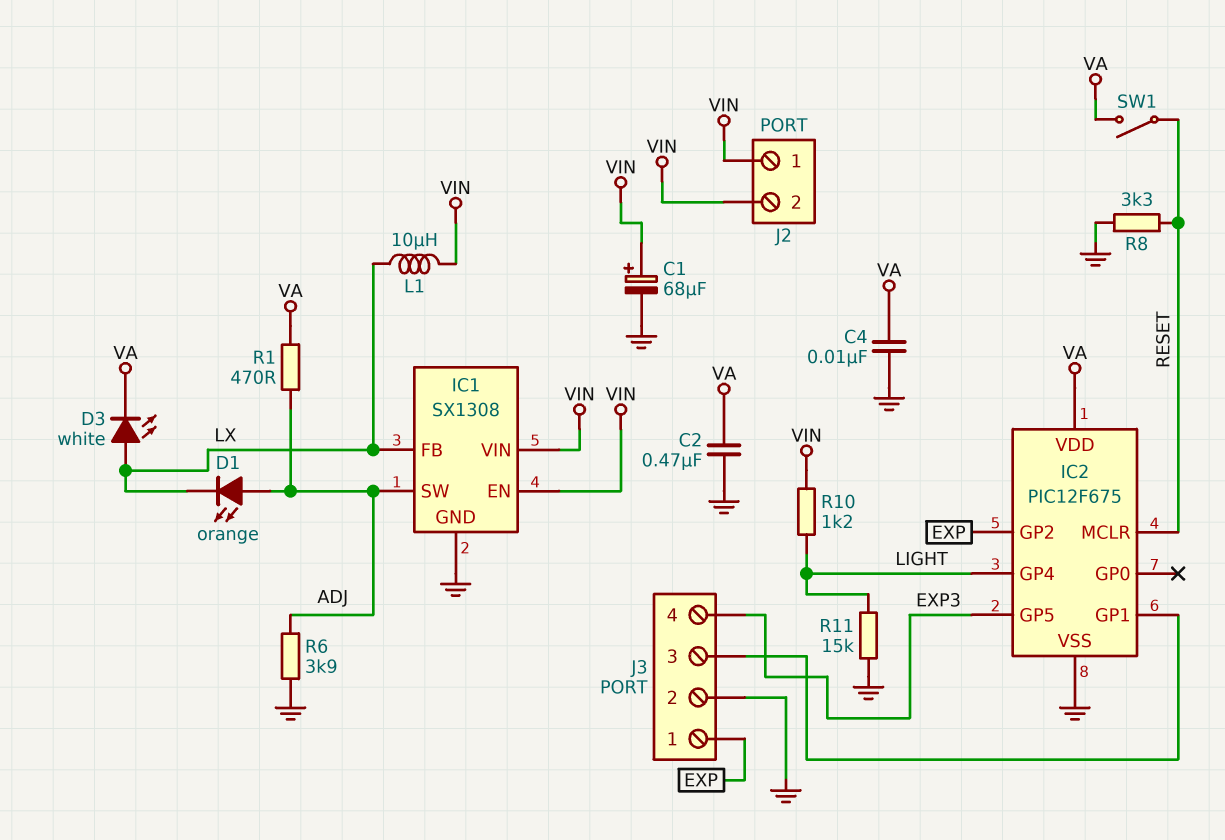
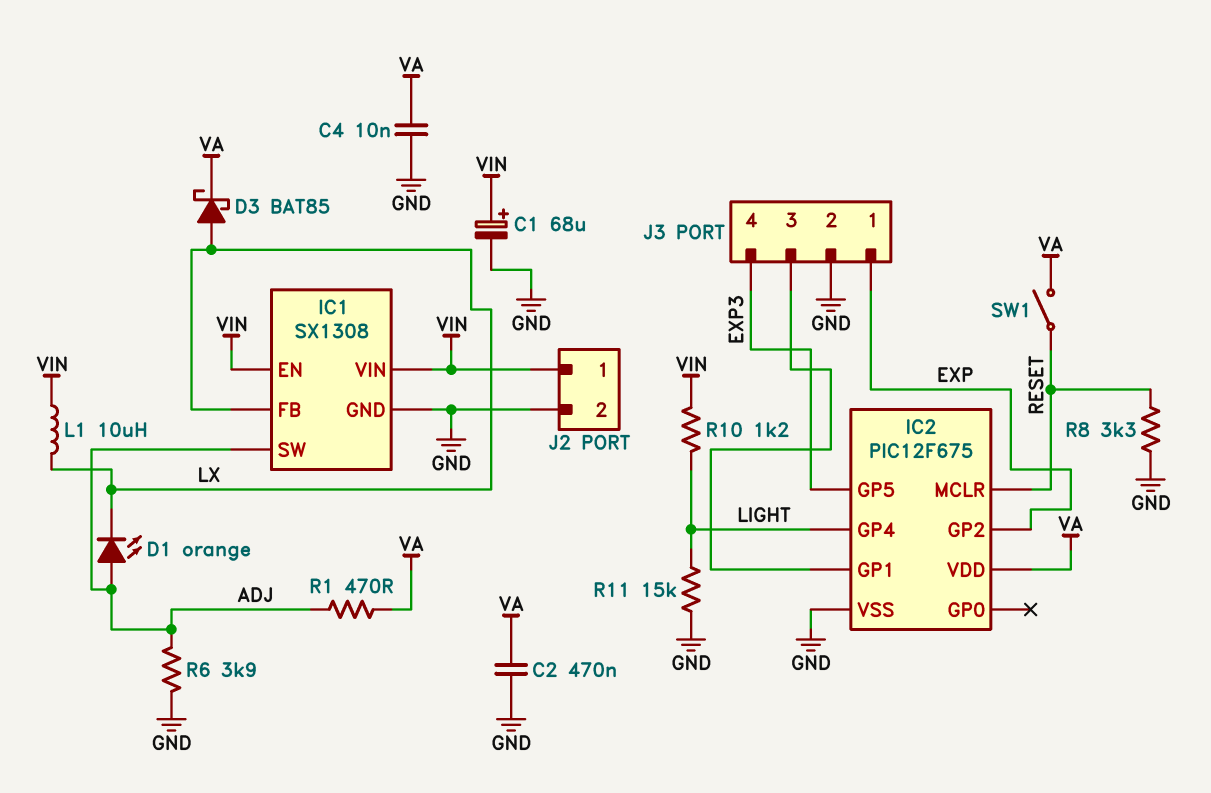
D3: LED white (A LX, K VA) -> schottky BAT85 (A LX, K VA)
J2 pin 2: VIN -> GND

